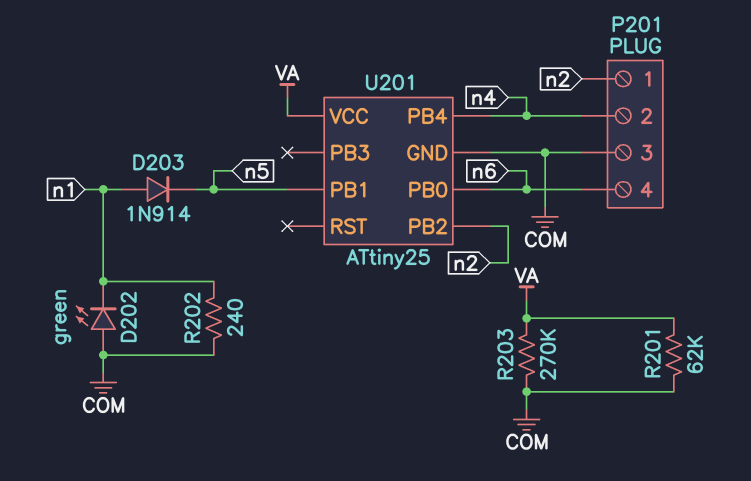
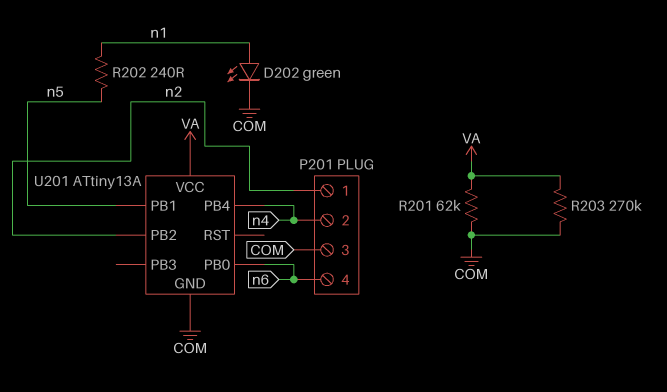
D202: LED green (A COM, K n1) -> LED green (A n1, K COM)
D203: diode 1N914 (A n1, K n5) -> none
R202: 240 (COM, n1) -> 240 (n1, n5)
U201: ATtiny25 -> ATtiny13A

